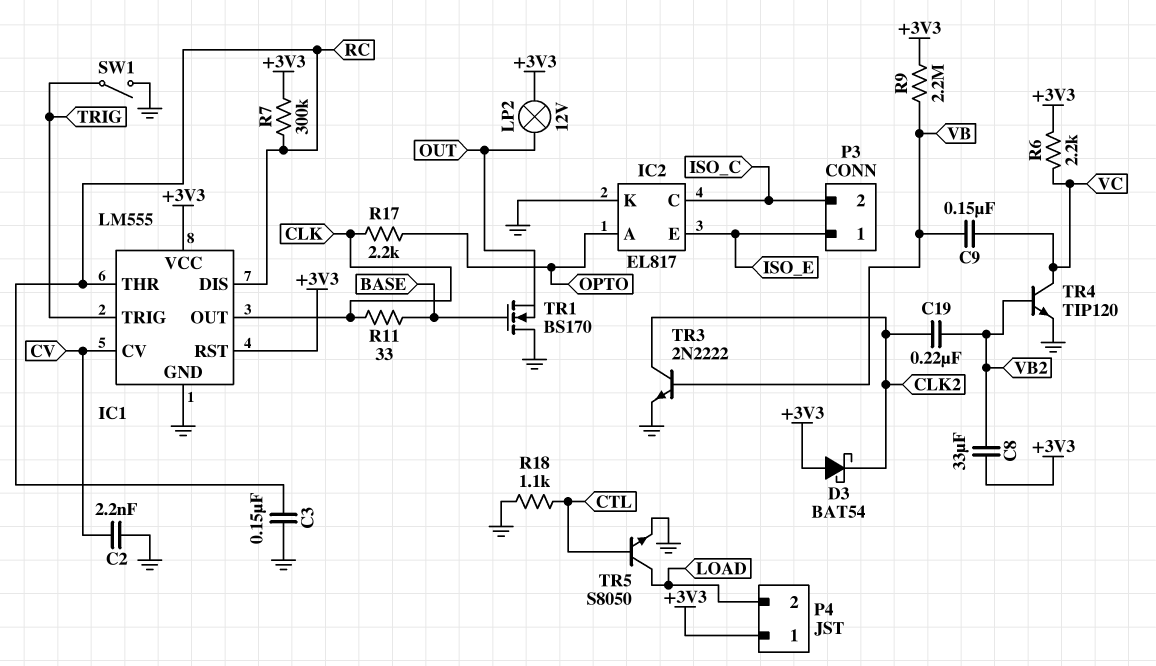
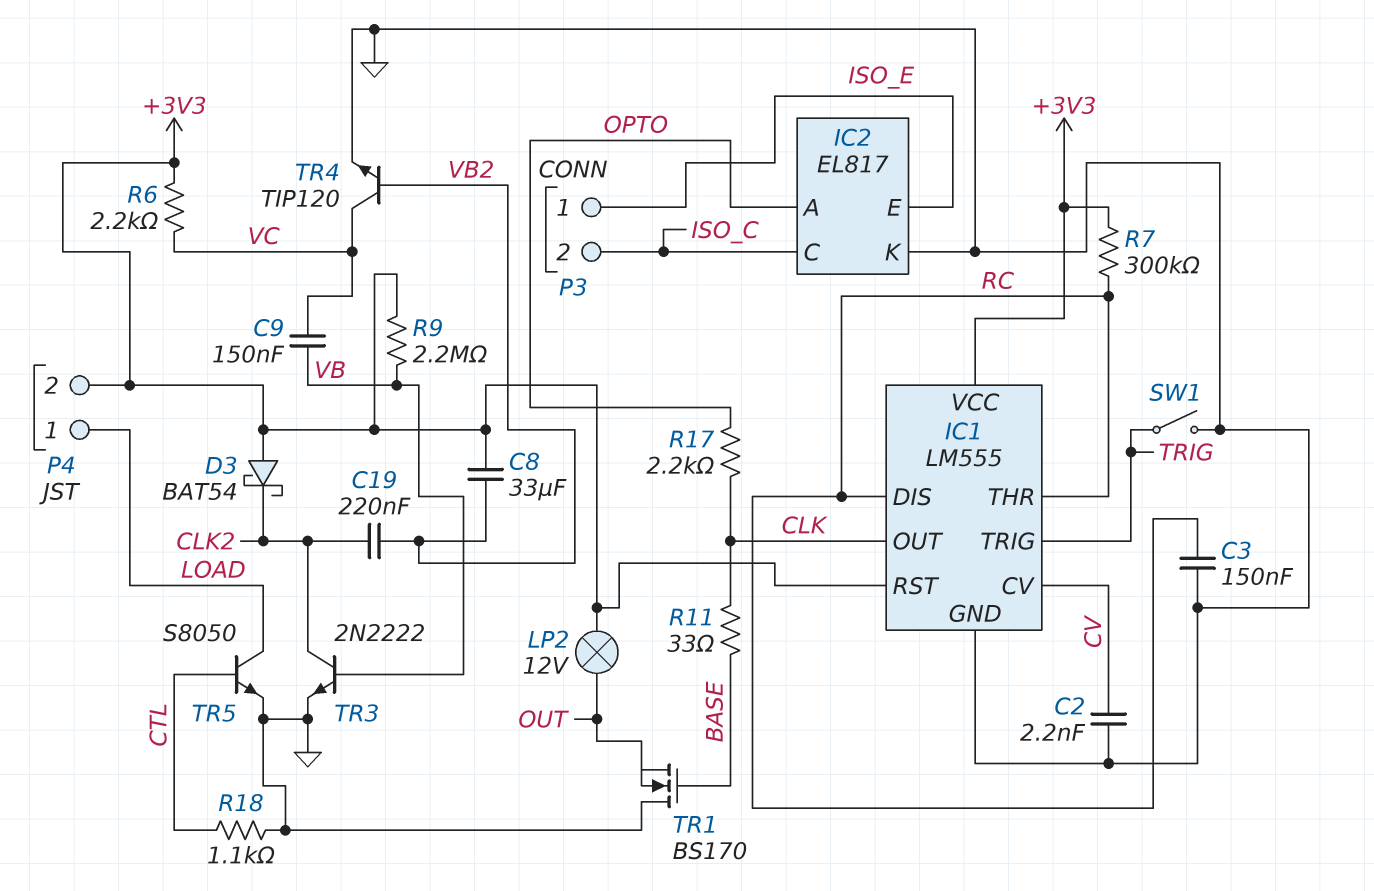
P4 pin 1: +3V3 -> LOAD
P4 pin 2: LOAD -> +3V3

